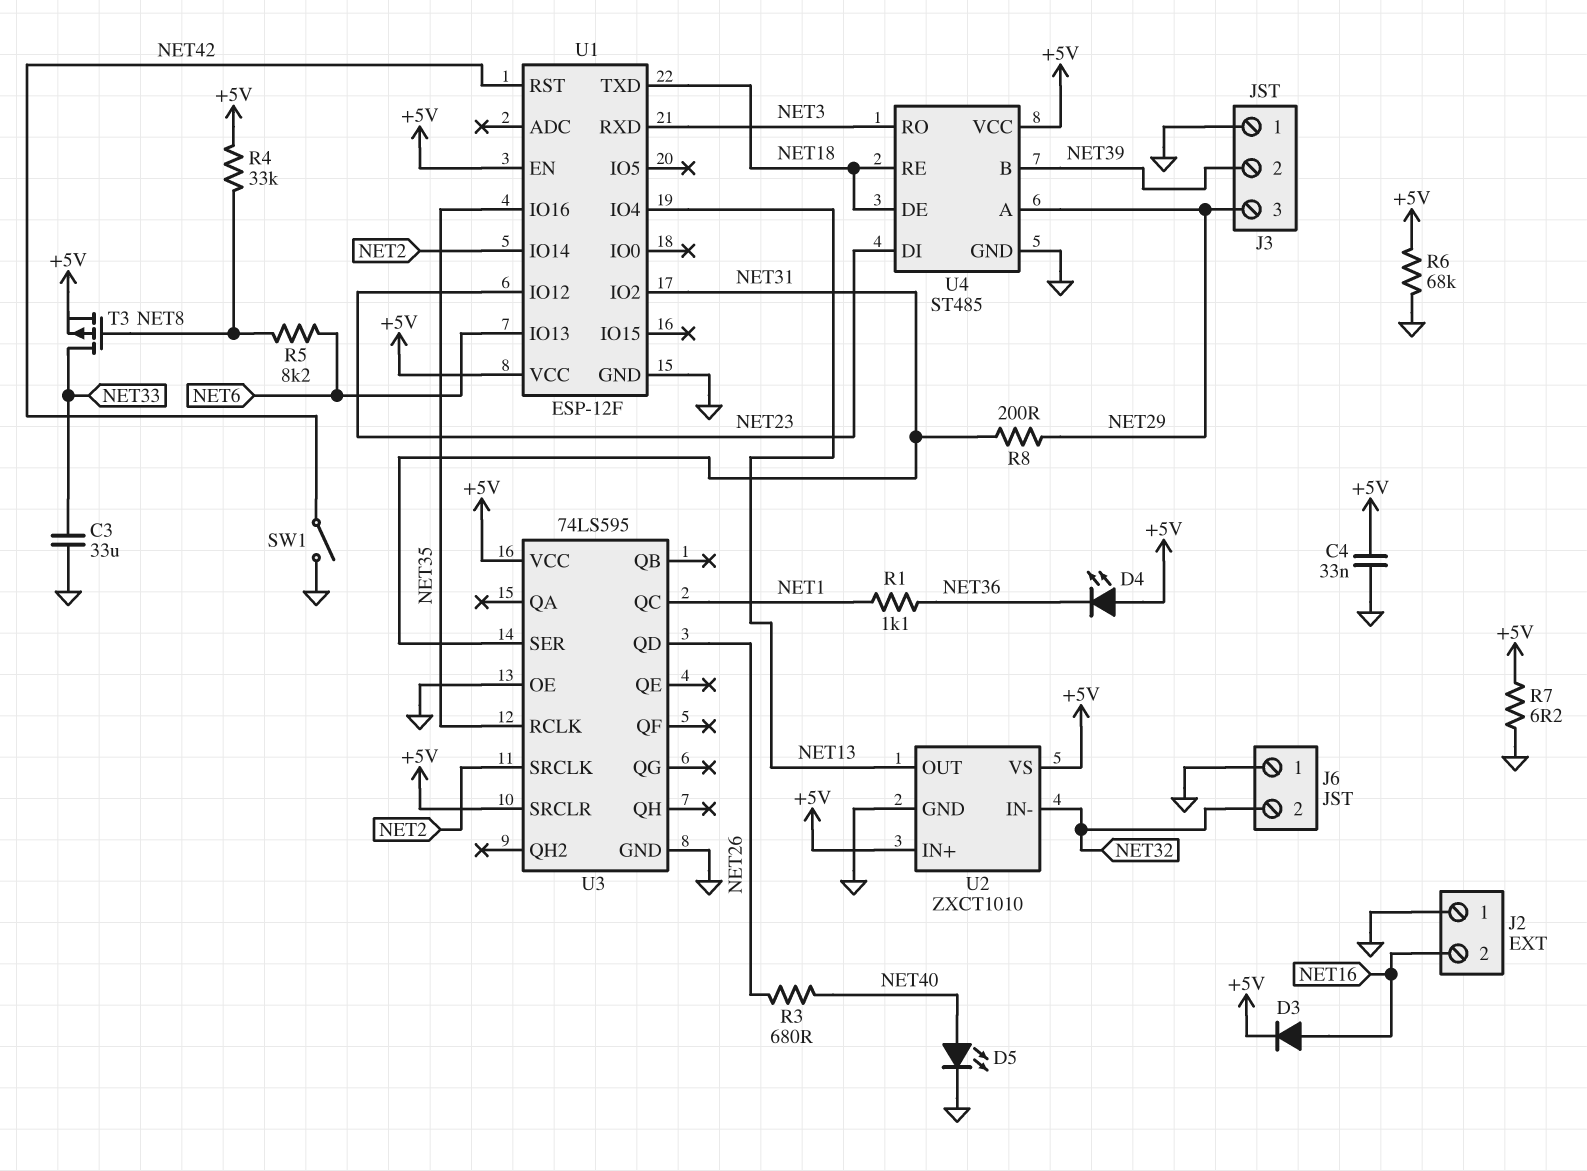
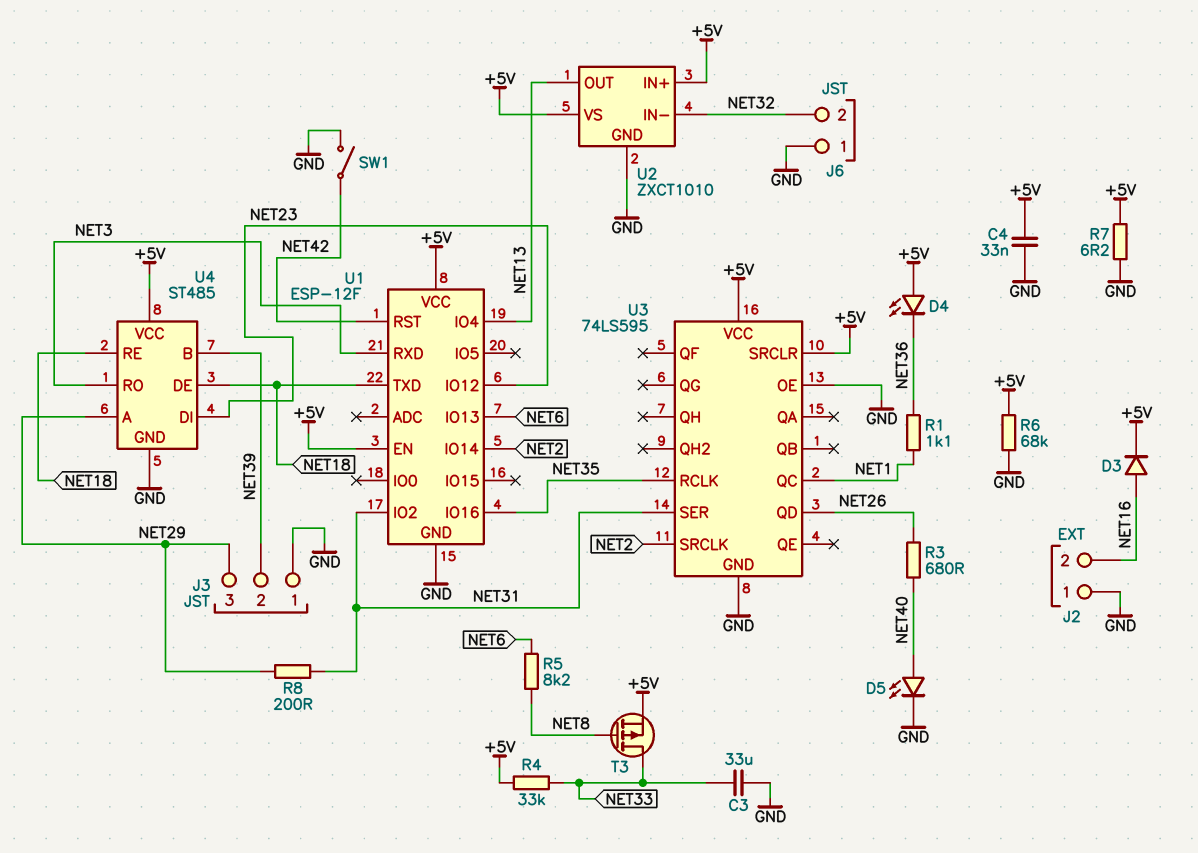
R4: 33k (+5V, NET8) -> 33k (+5V, NET33)

